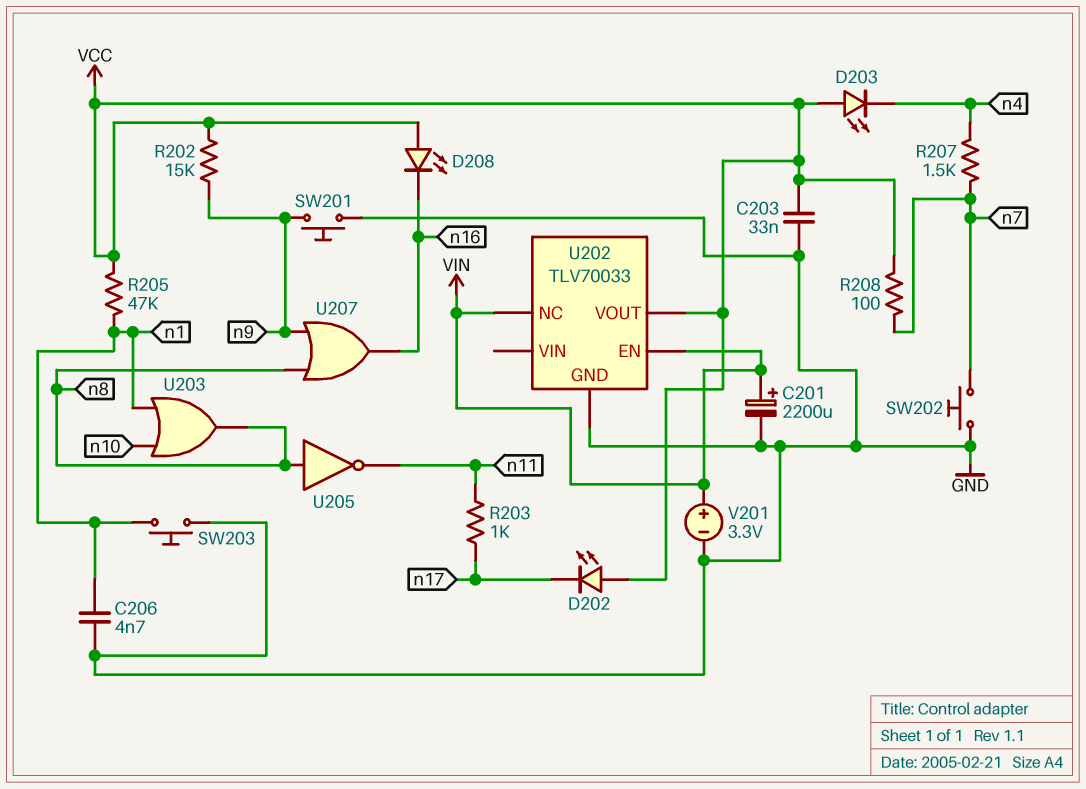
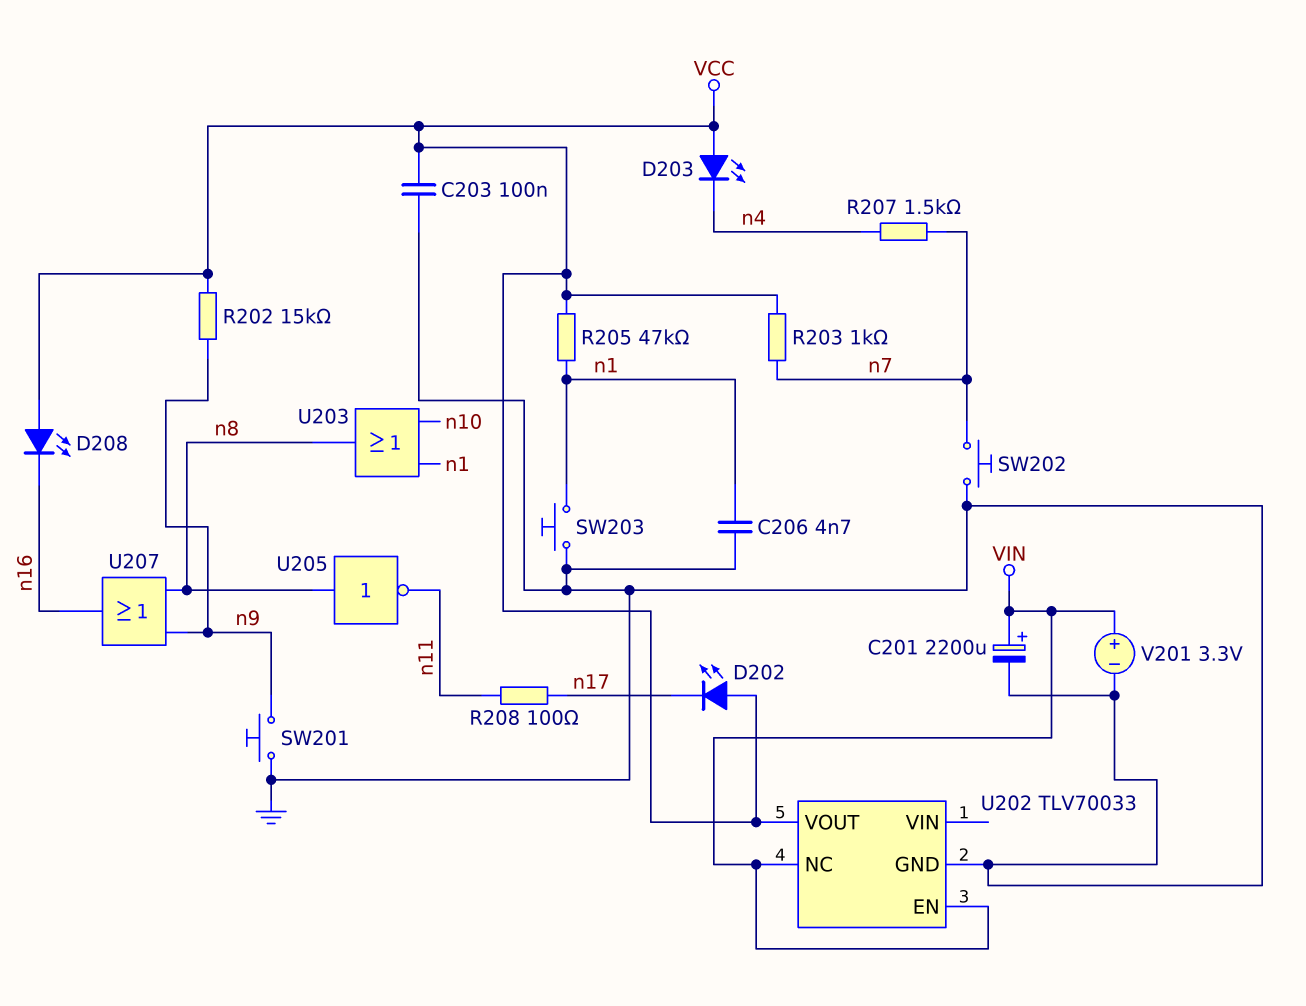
C203: 33nF (GND, VCC) -> 100nF (GND, VCC)
R203: 1k (n11, n17) -> 1k (VCC, n7)
R208: 100 (VCC, n7) -> 100 (n11, n17)

